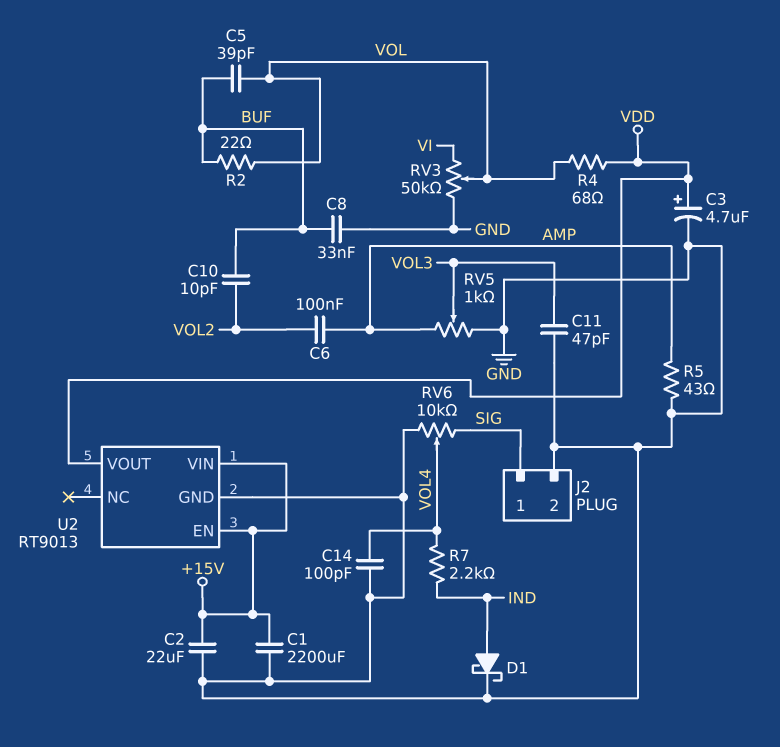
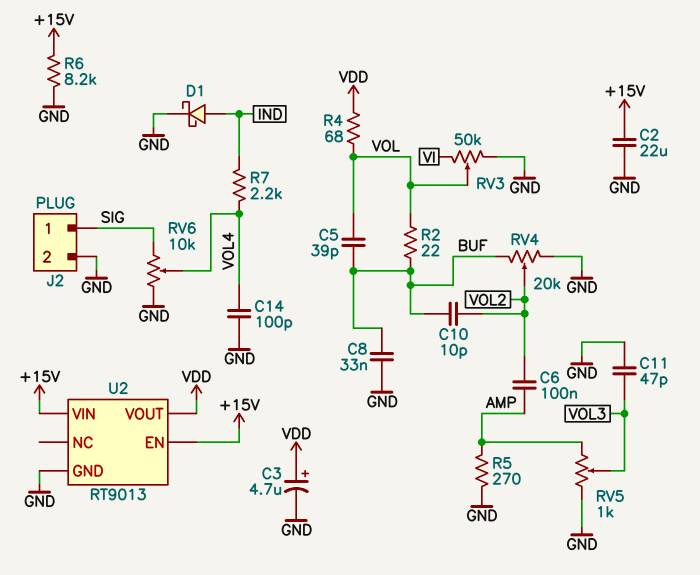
C1: 2200uF (+15V, GND) -> none
R5: 43 (AMP, GND) -> 270 (AMP, GND)
R6: none -> 8.2k (+15V, GND)
RV4: none -> 20k (BUF, GND, wiper VOL2)

